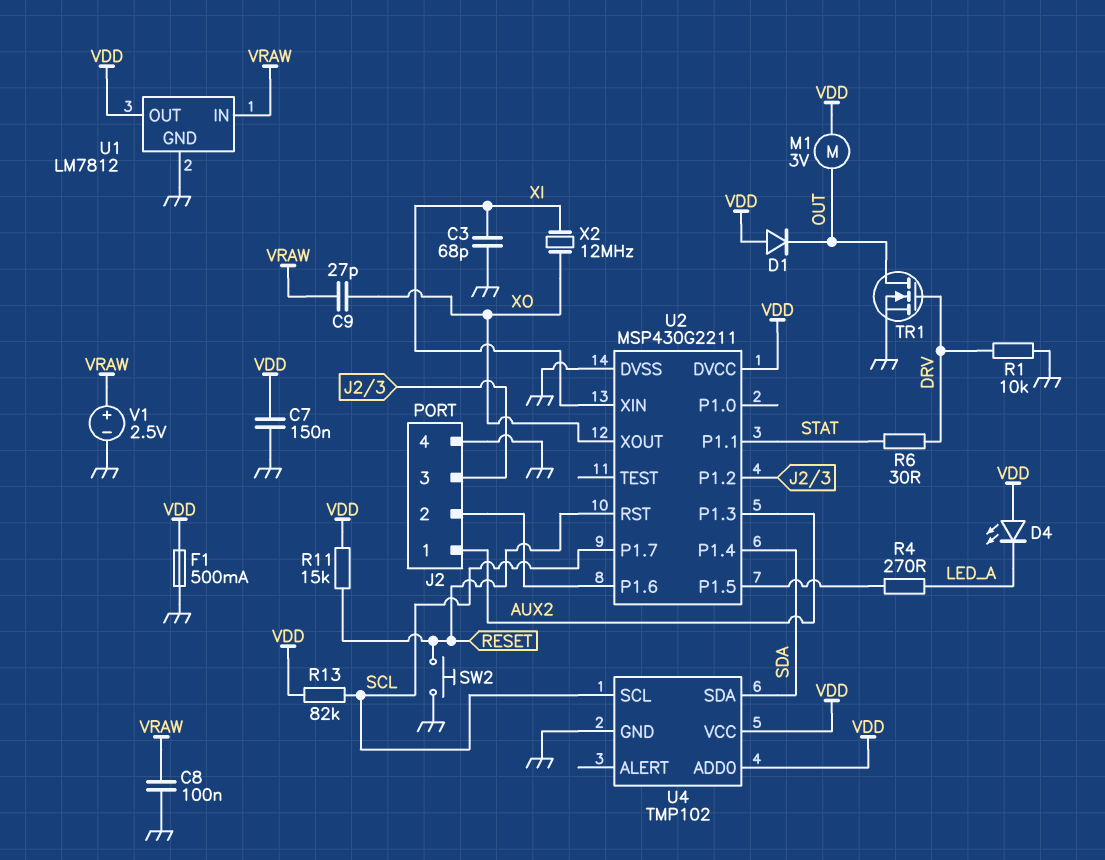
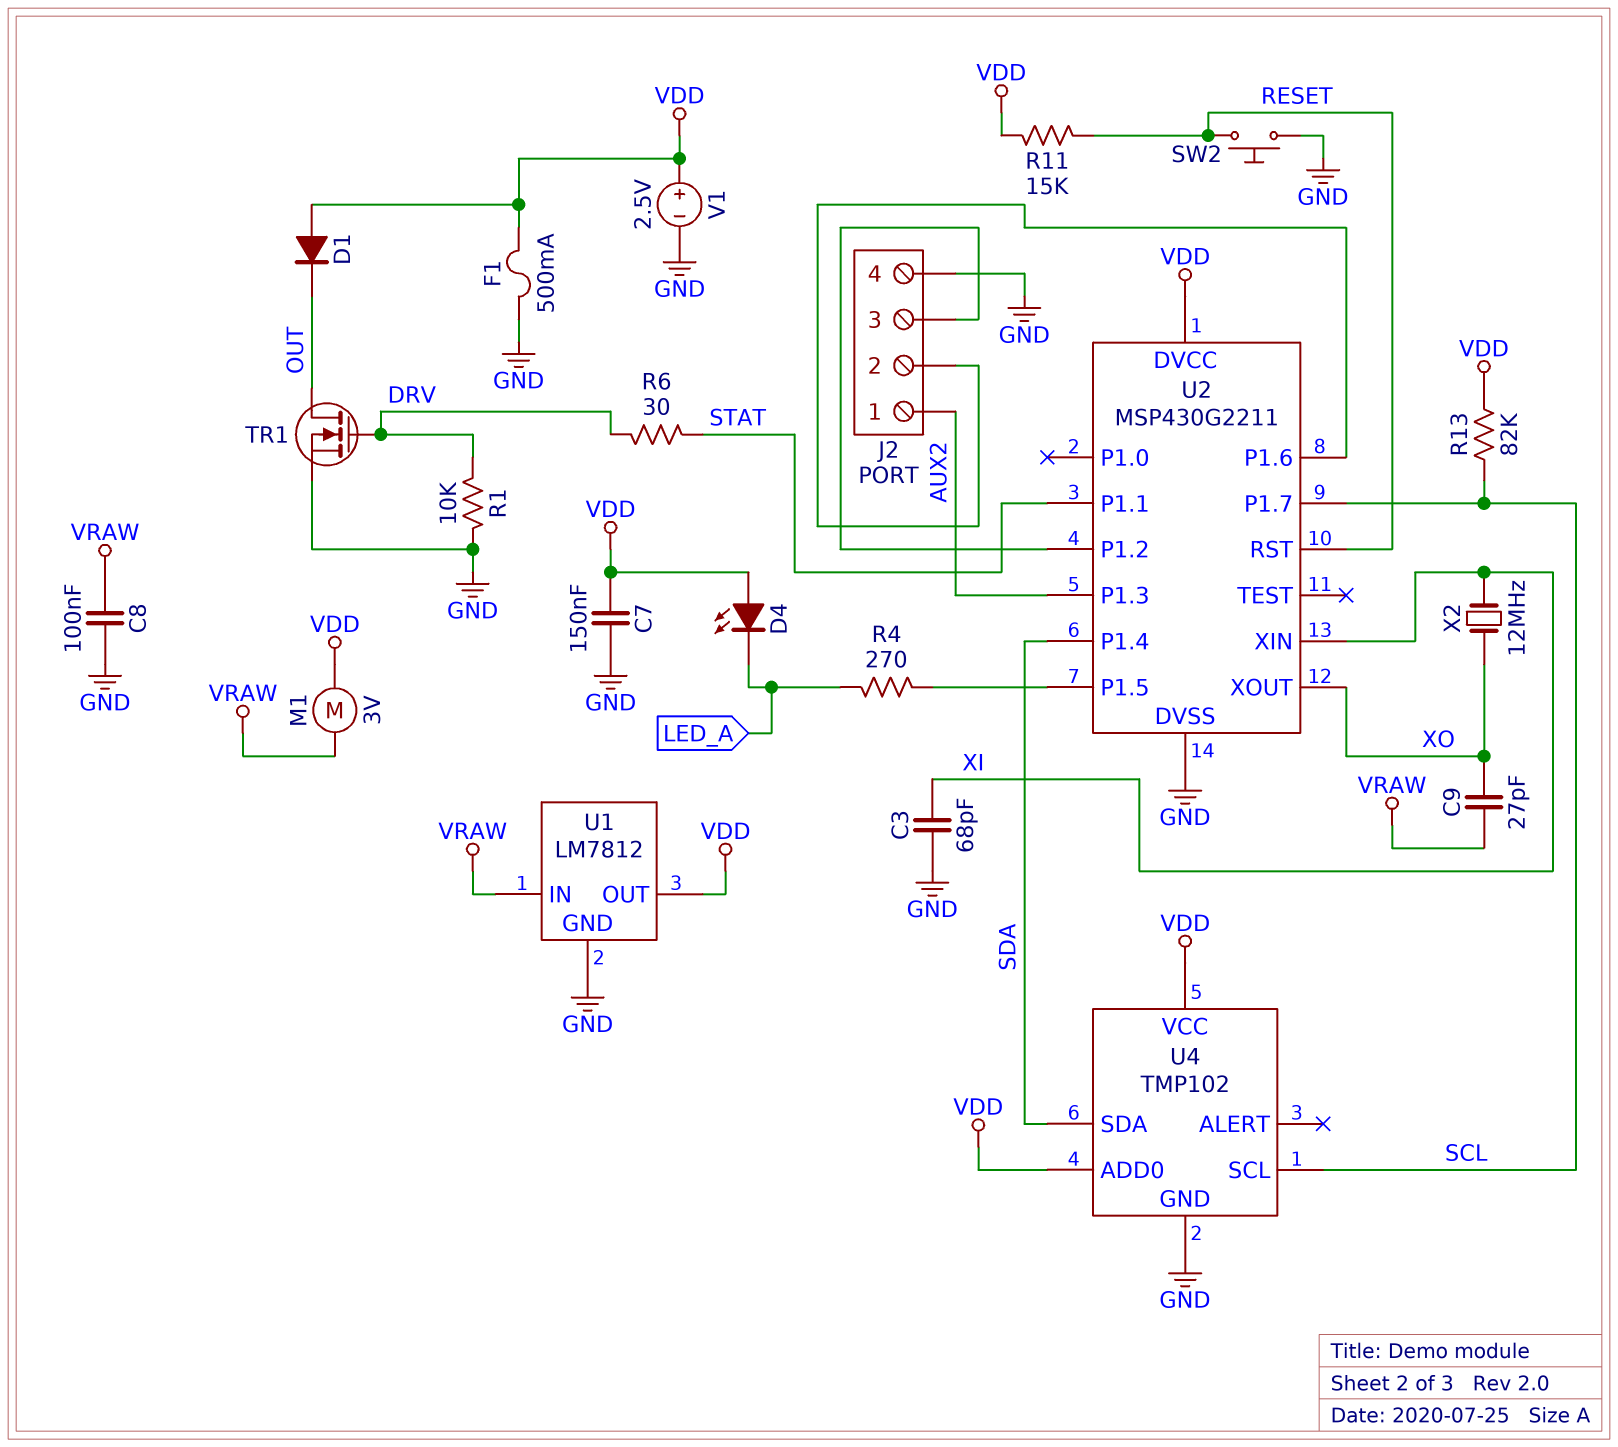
M1: motor 3V (OUT, VDD) -> motor 3V (VDD, VRAW)
V1: 2.5V (plus VRAW, minus GND) -> 2.5V (plus VDD, minus GND)

